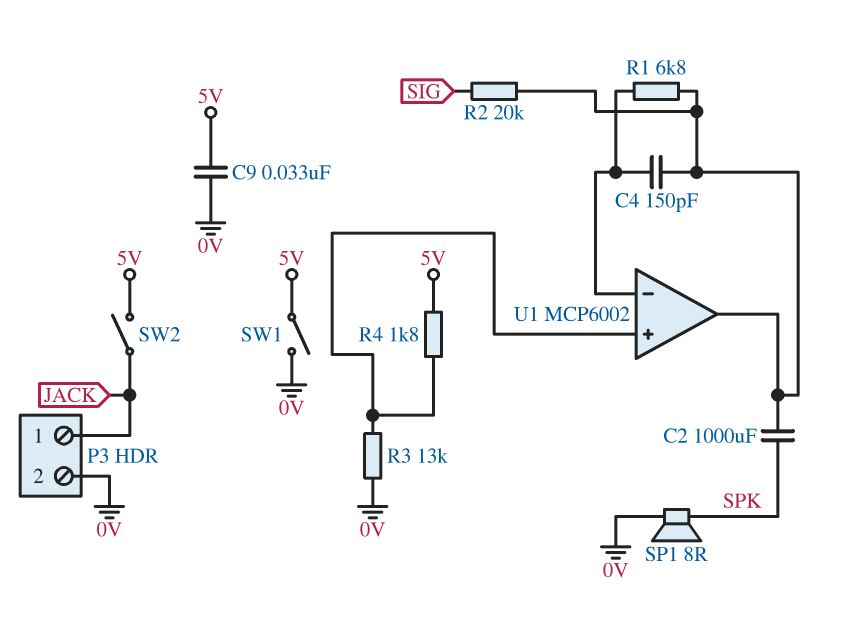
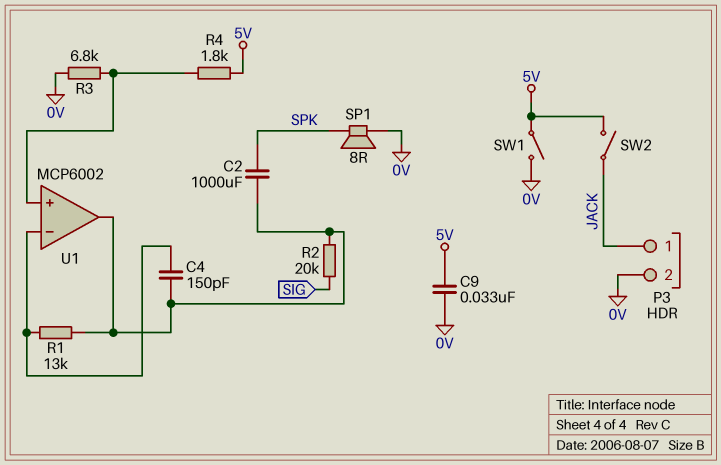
R1: 6.8k (U1/in-, U1/out) -> 13k (U1/in-, U1/out)
R3: 13k (0V, U1/in+) -> 6.8k (0V, U1/in+)

